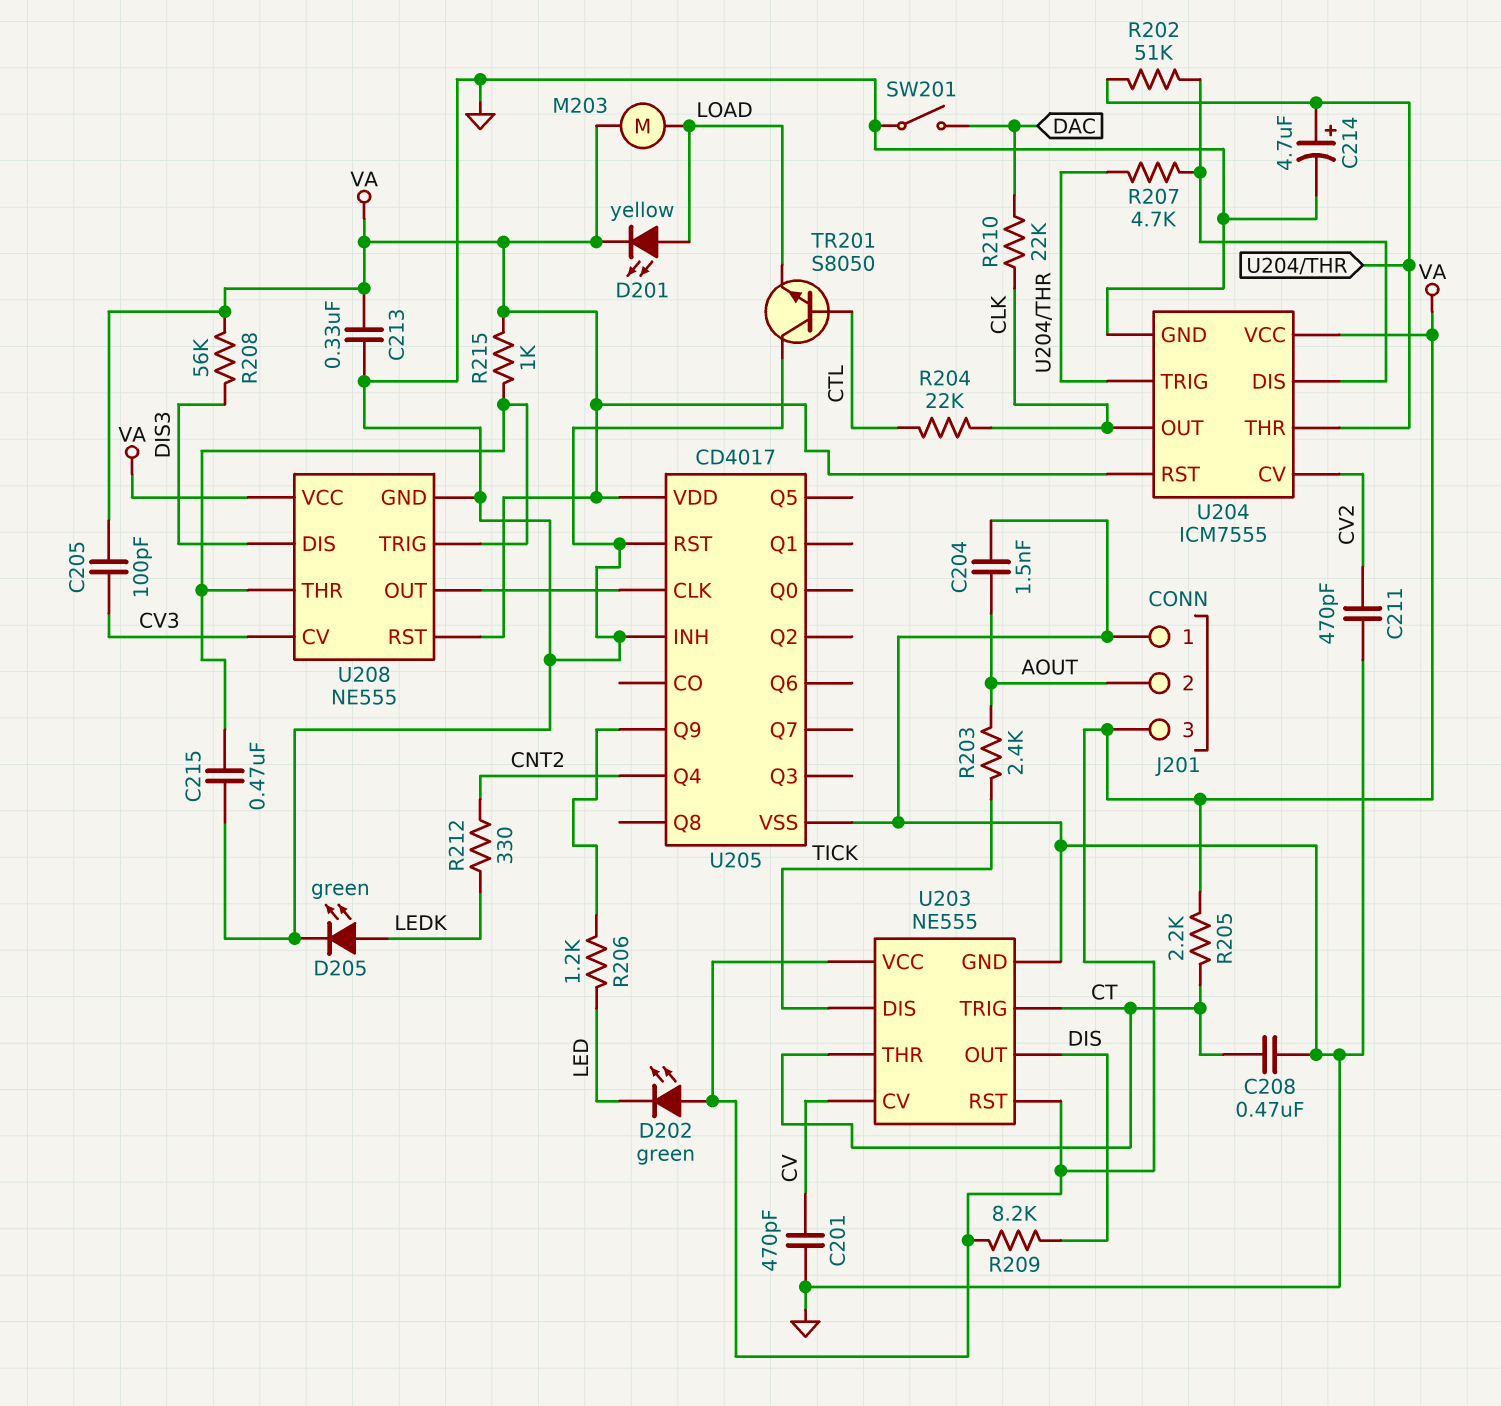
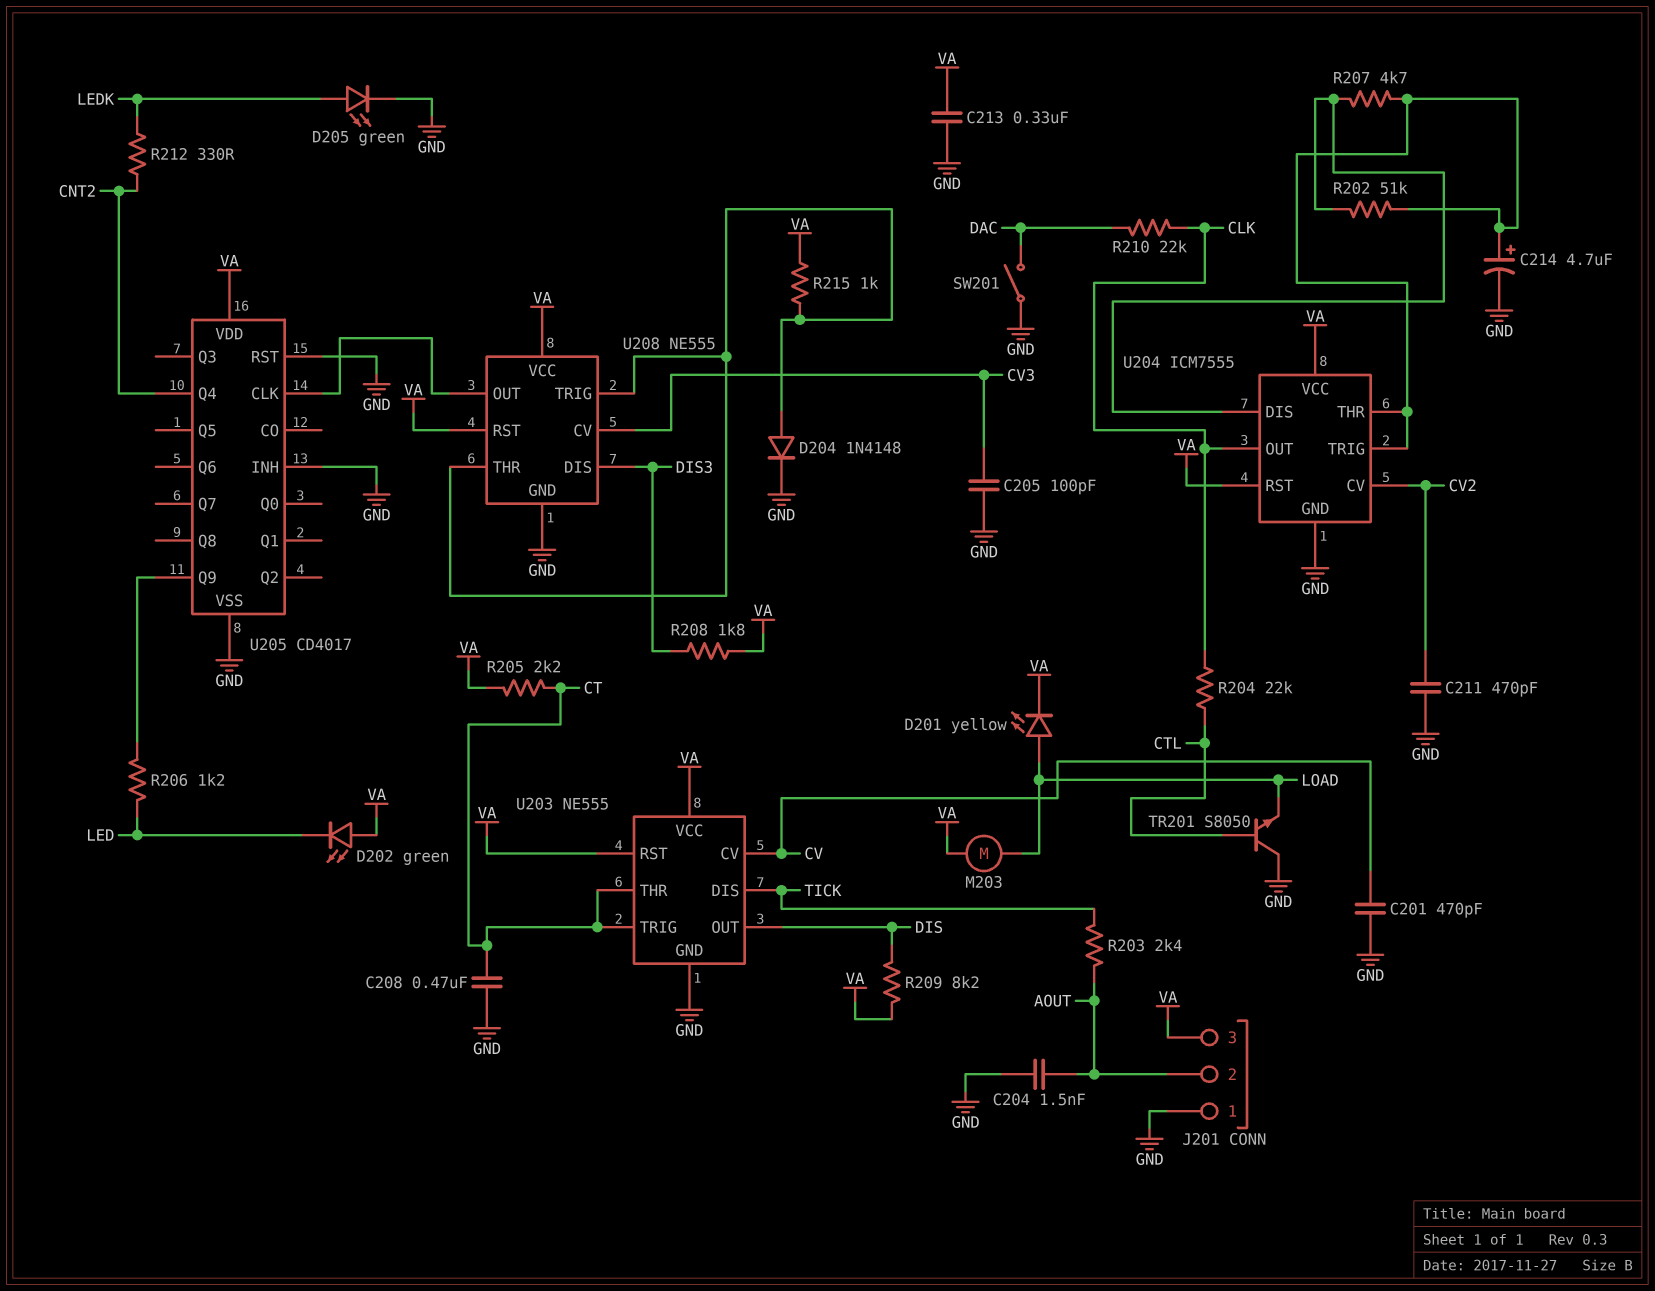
C205: 100pF (CV3, VA) -> 100pF (CV3, GND)
C215: 470nF (GND, U208/THR) -> none
D204: none -> diode 1N4148 (A U208/THR, K GND)
R208: 56k (DIS3, VA) -> 1.8k (DIS3, VA)

